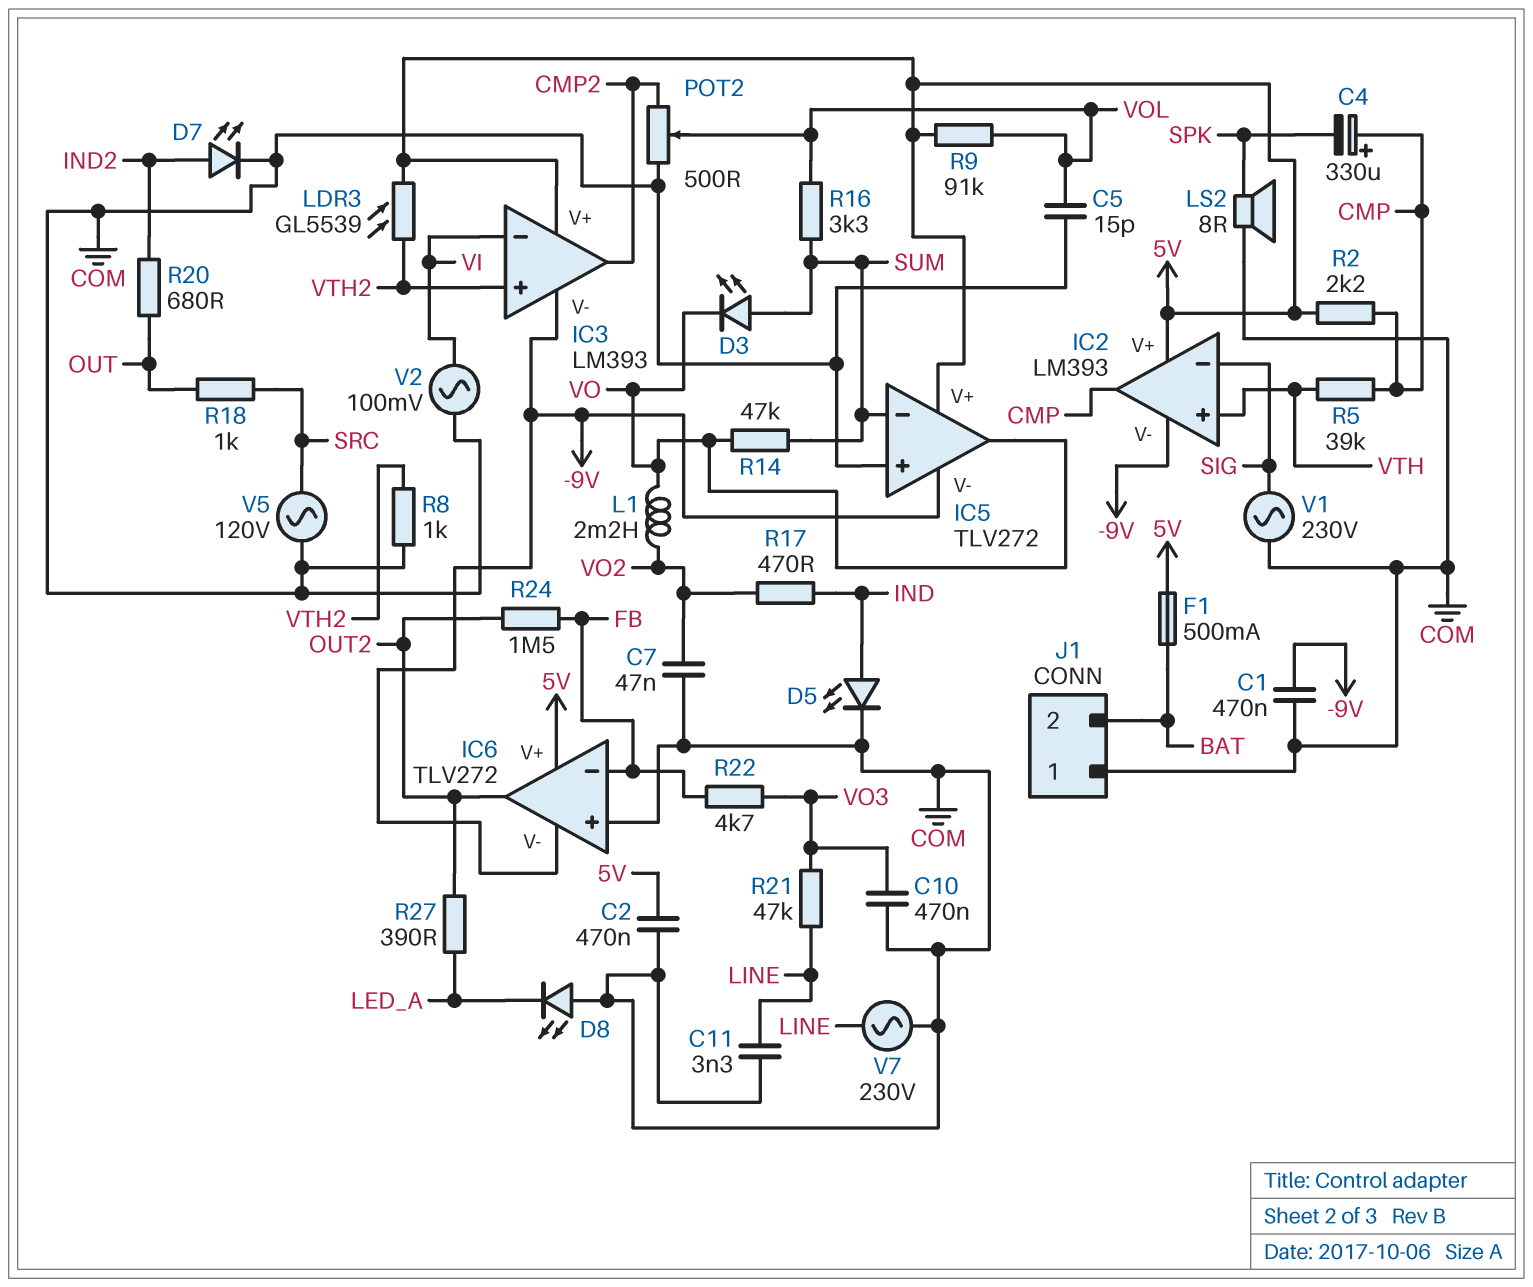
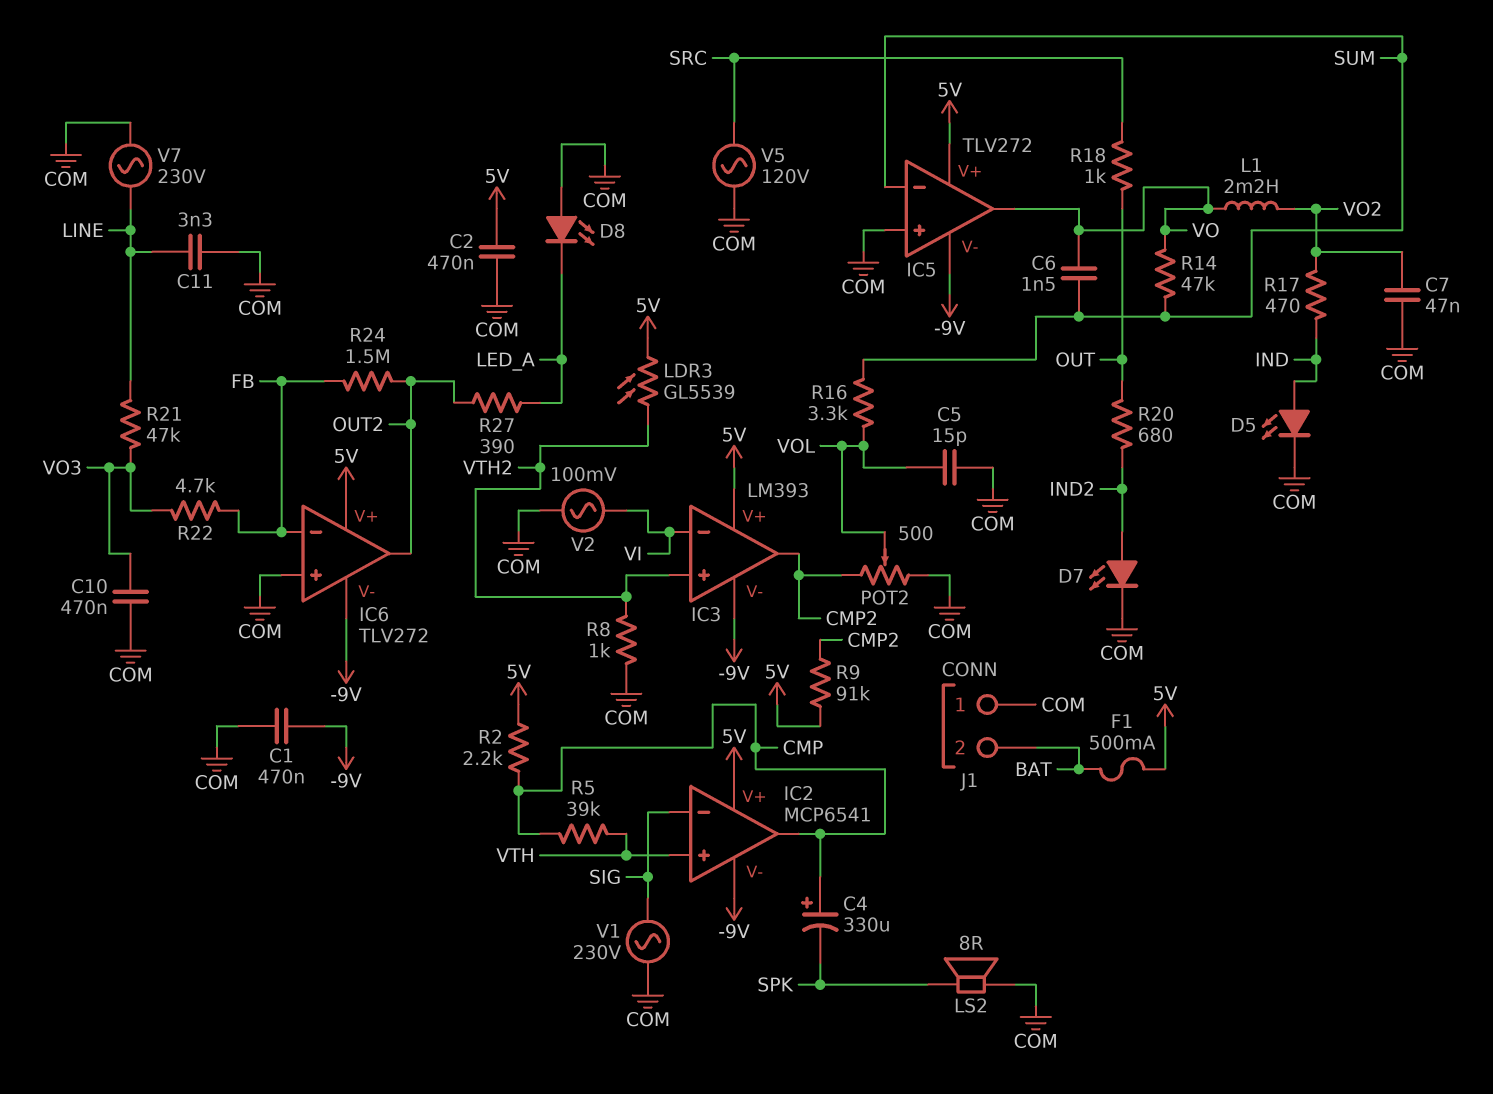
C6: none -> 1.5nF (SUM, VO)
D3: LED (A SUM, K VO) -> none
IC2: LM393 -> MCP6541
R9: 91k (5V, VOL) -> 91k (5V, CMP2)

